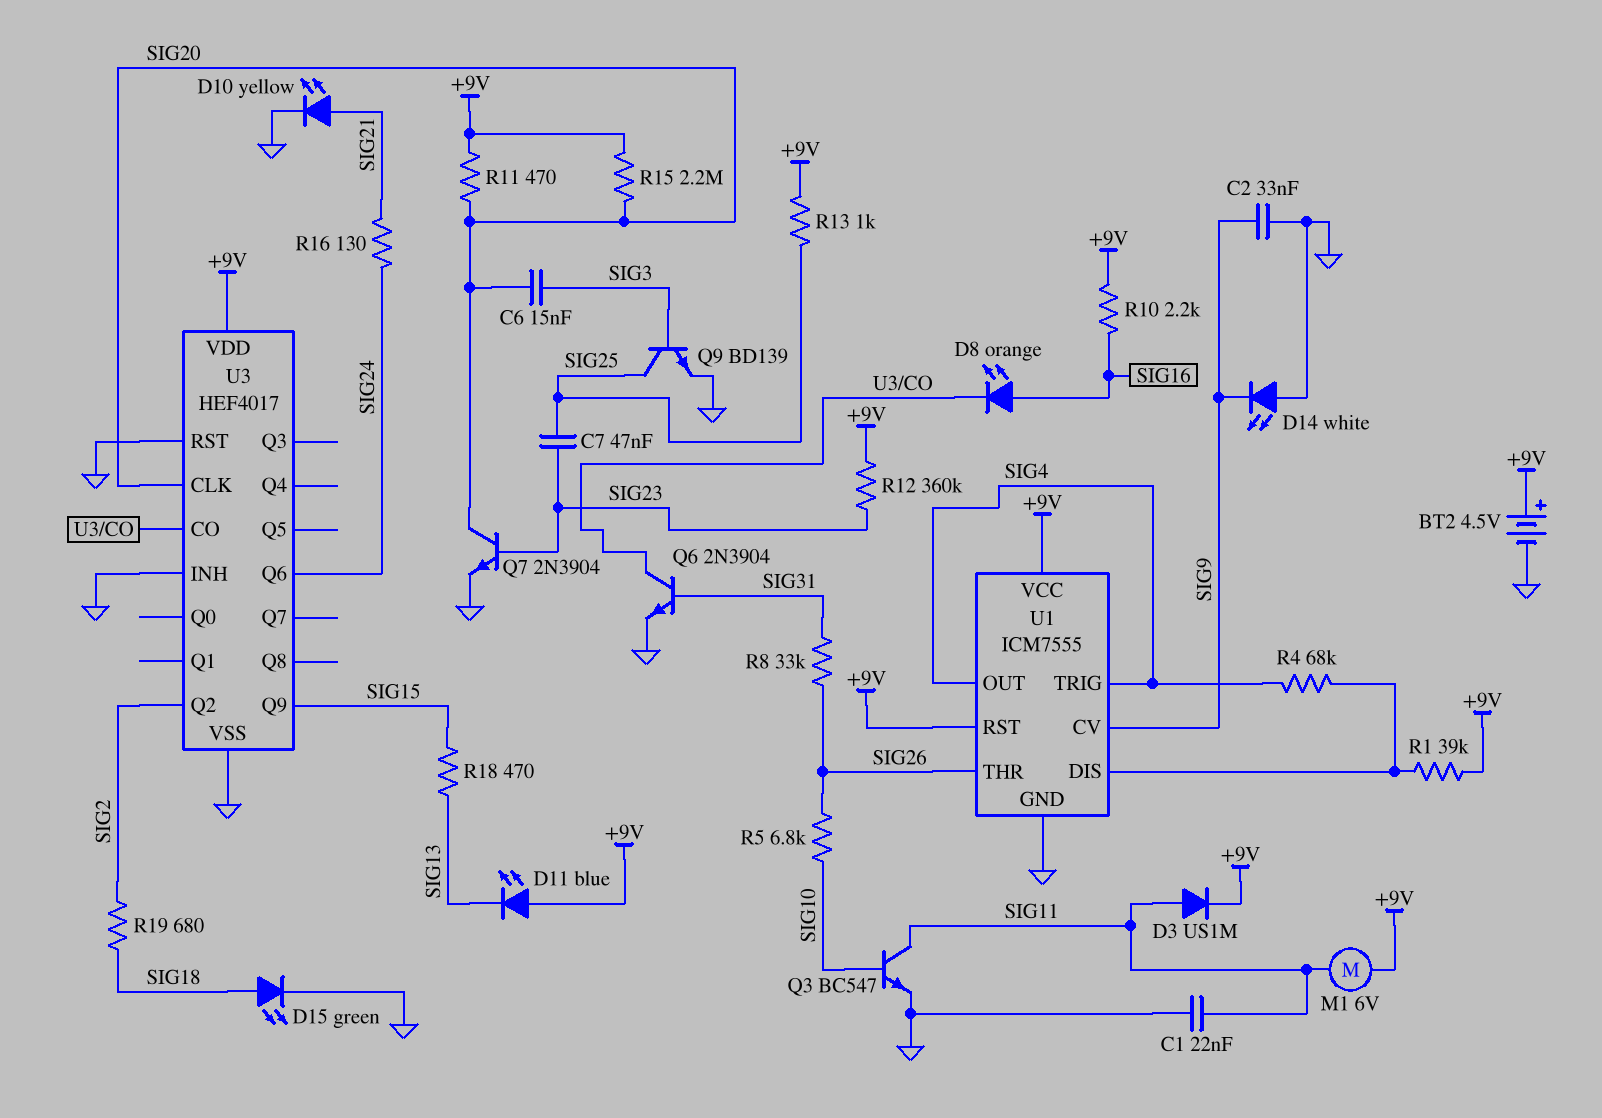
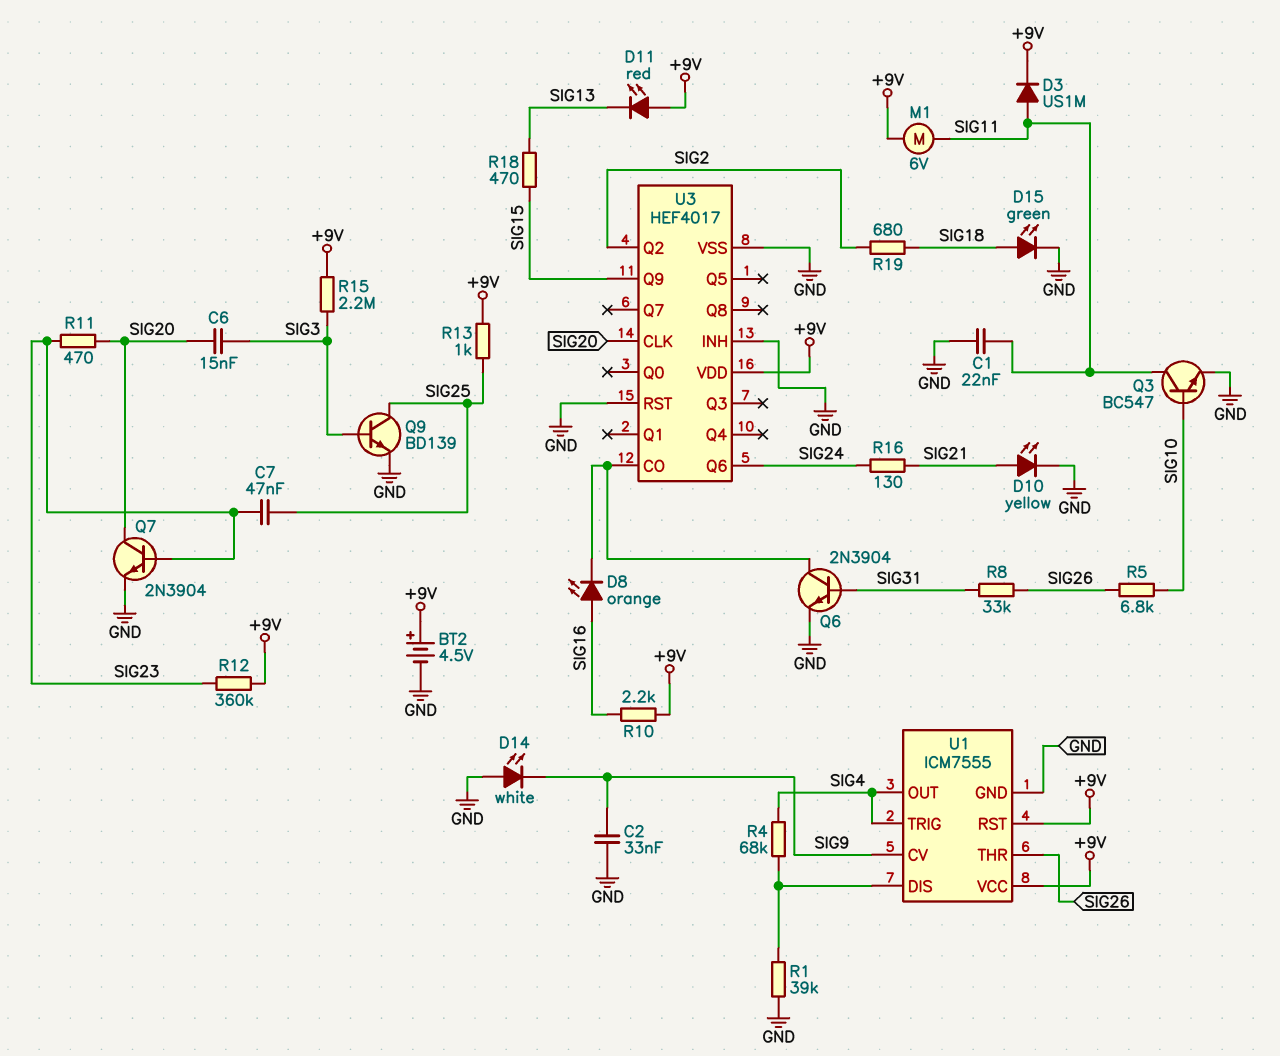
D11: LED blue (A +9V, K SIG13) -> LED red (A +9V, K SIG13)
R1: 39k (+9V, U1/DIS) -> 39k (GND, U1/DIS)
R11: 470 (+9V, SIG20) -> 470 (SIG20, SIG23)
R15: 2.2M (+9V, SIG20) -> 2.2M (+9V, SIG3)

